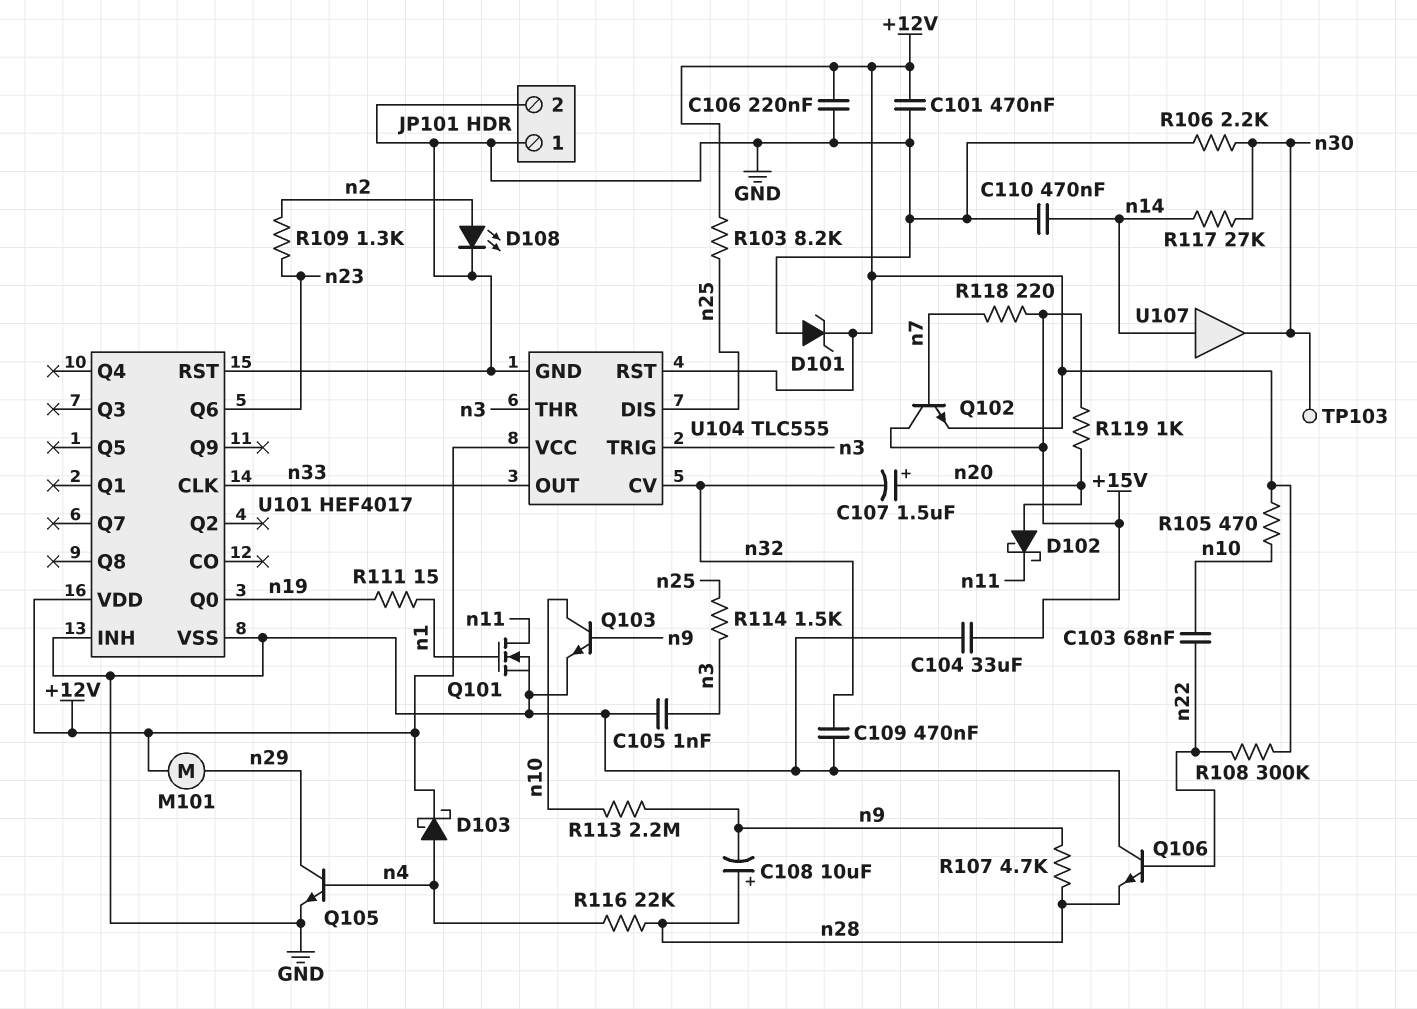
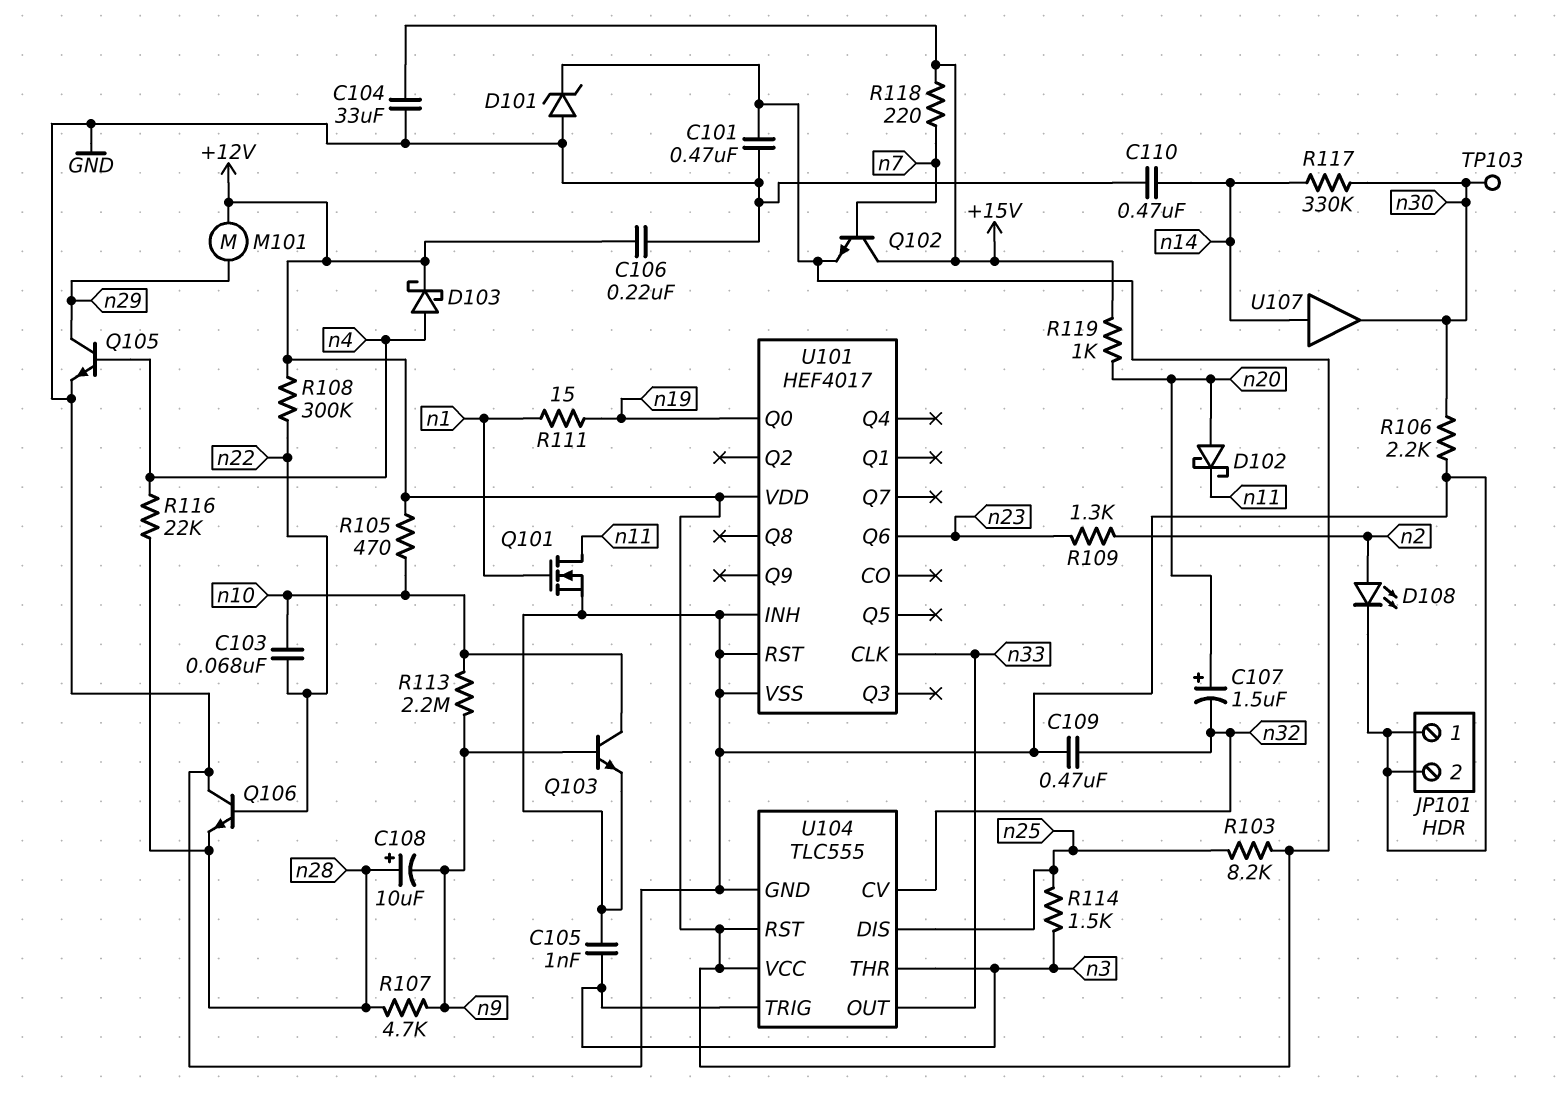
R117: 27k (n14, n30) -> 330k (n14, n30)

